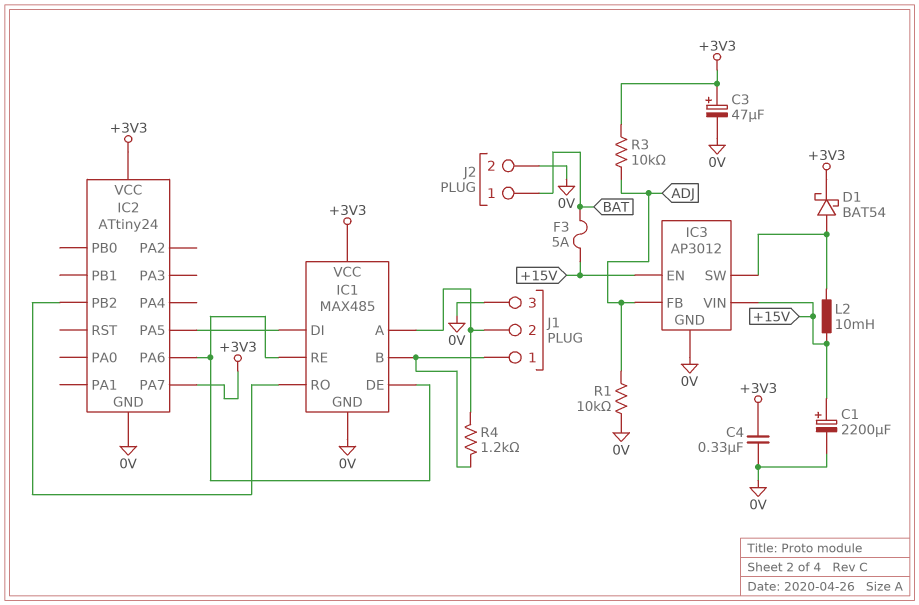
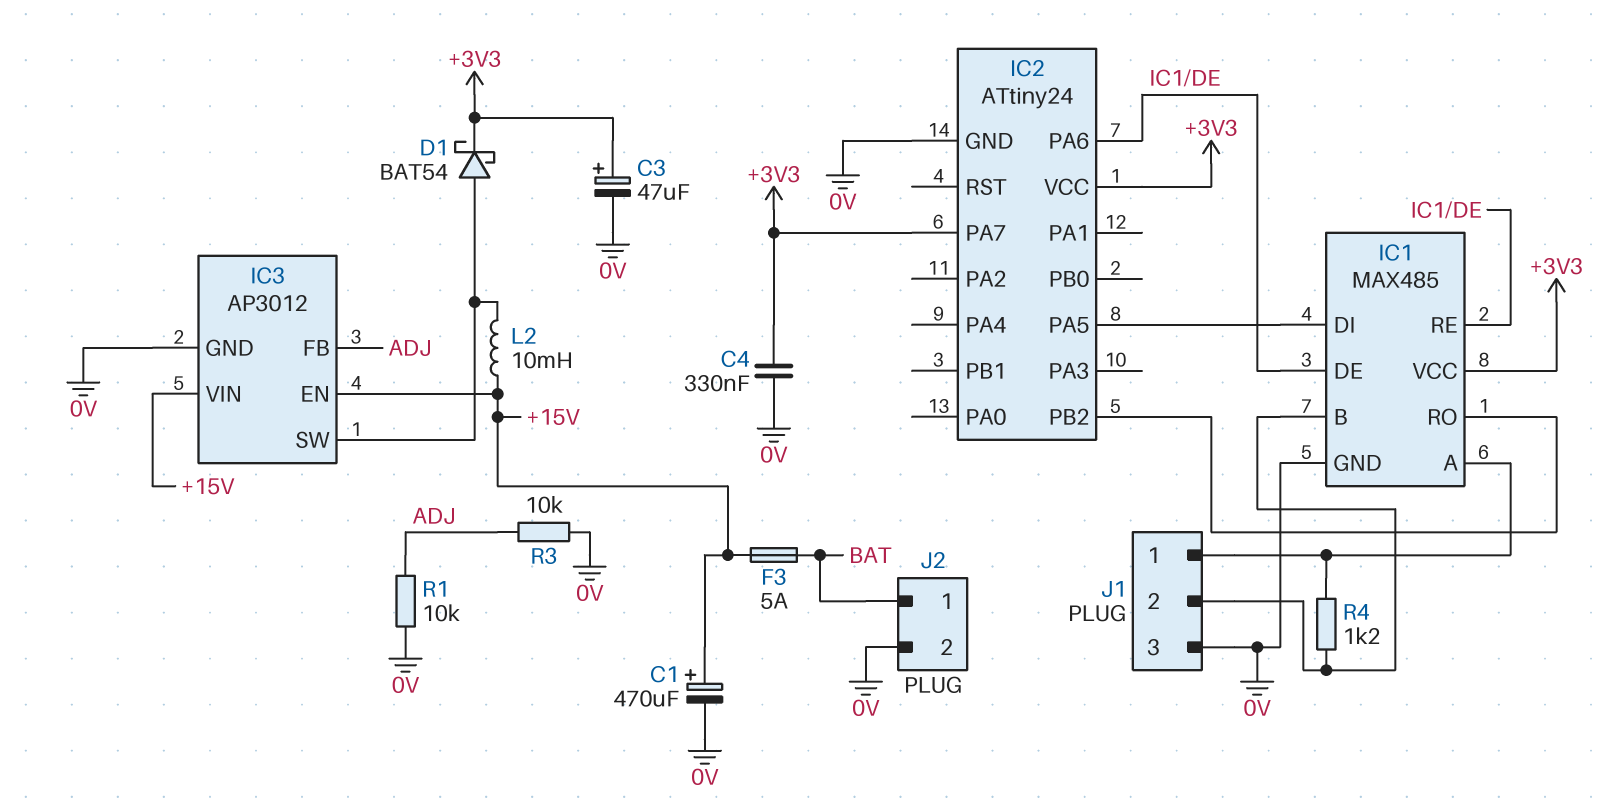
C1: 2200uF (plus +15V, minus 0V) -> 470uF (plus +15V, minus 0V)
J1 pin 1: IC1/B -> IC1/A
J1 pin 2: IC1/A -> IC1/B
R3: 10k (+3V3, ADJ) -> 10k (0V, ADJ)

